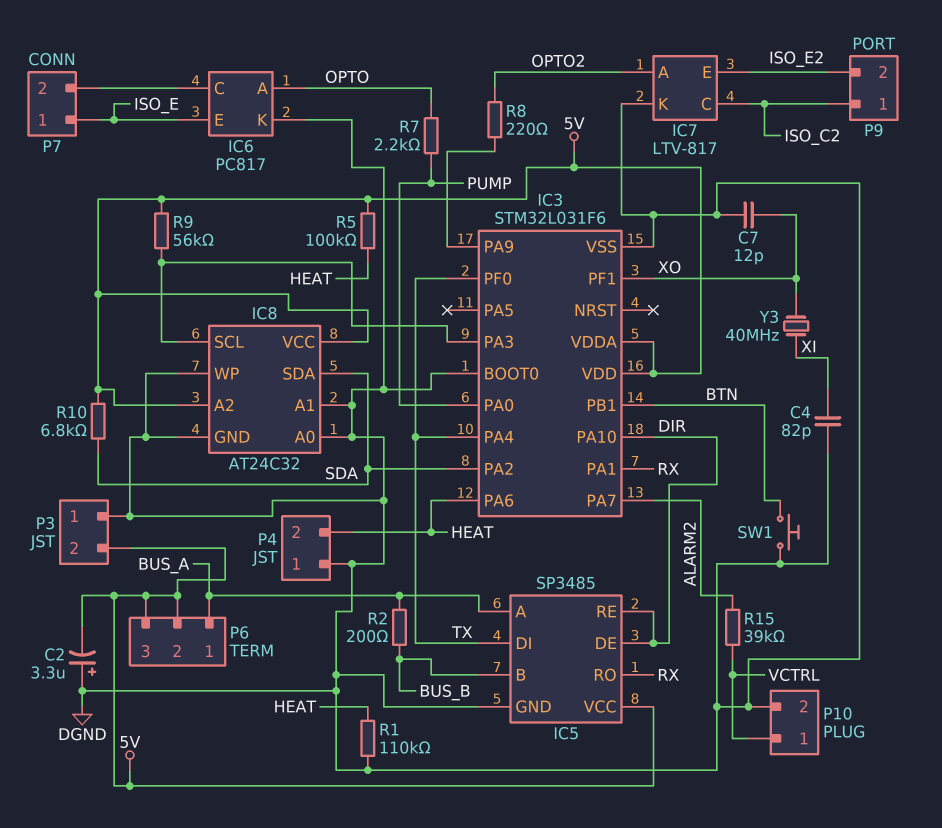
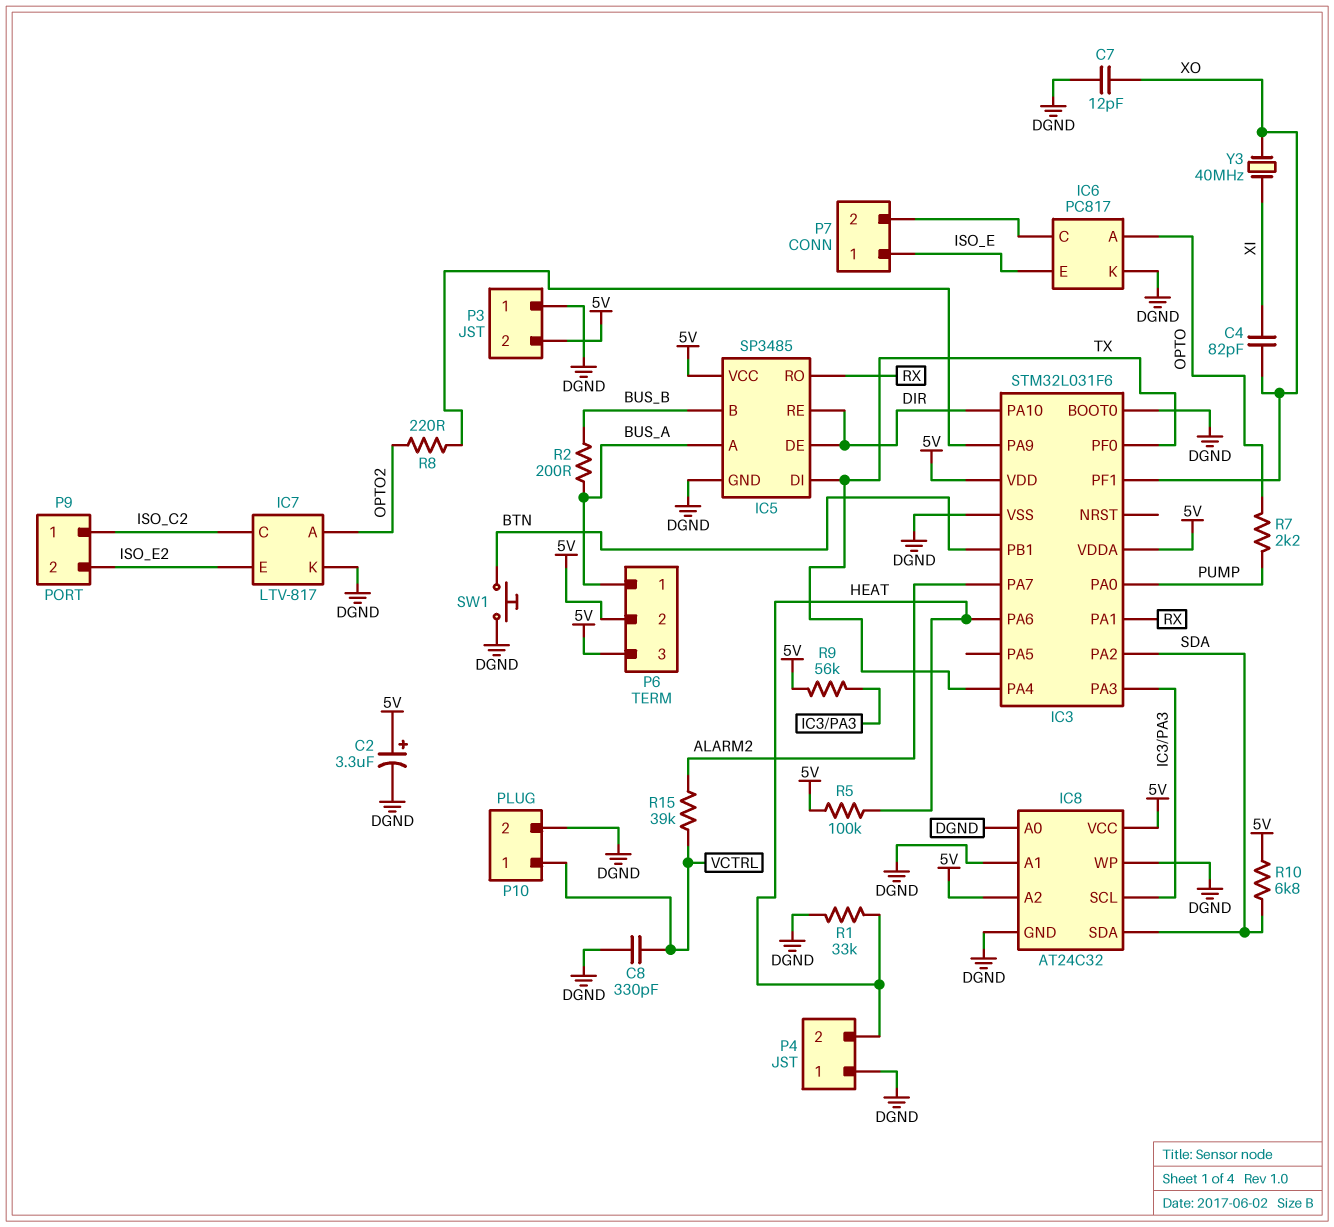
C2: 3.3uF (plus DGND, minus 5V) -> 3.3uF (plus 5V, minus DGND)
C4: 82pF (DGND, XI) -> 82pF (XI, XO)
C8: none -> 330pF (DGND, VCTRL)
R1: 110k (DGND, HEAT) -> 33k (DGND, HEAT)

